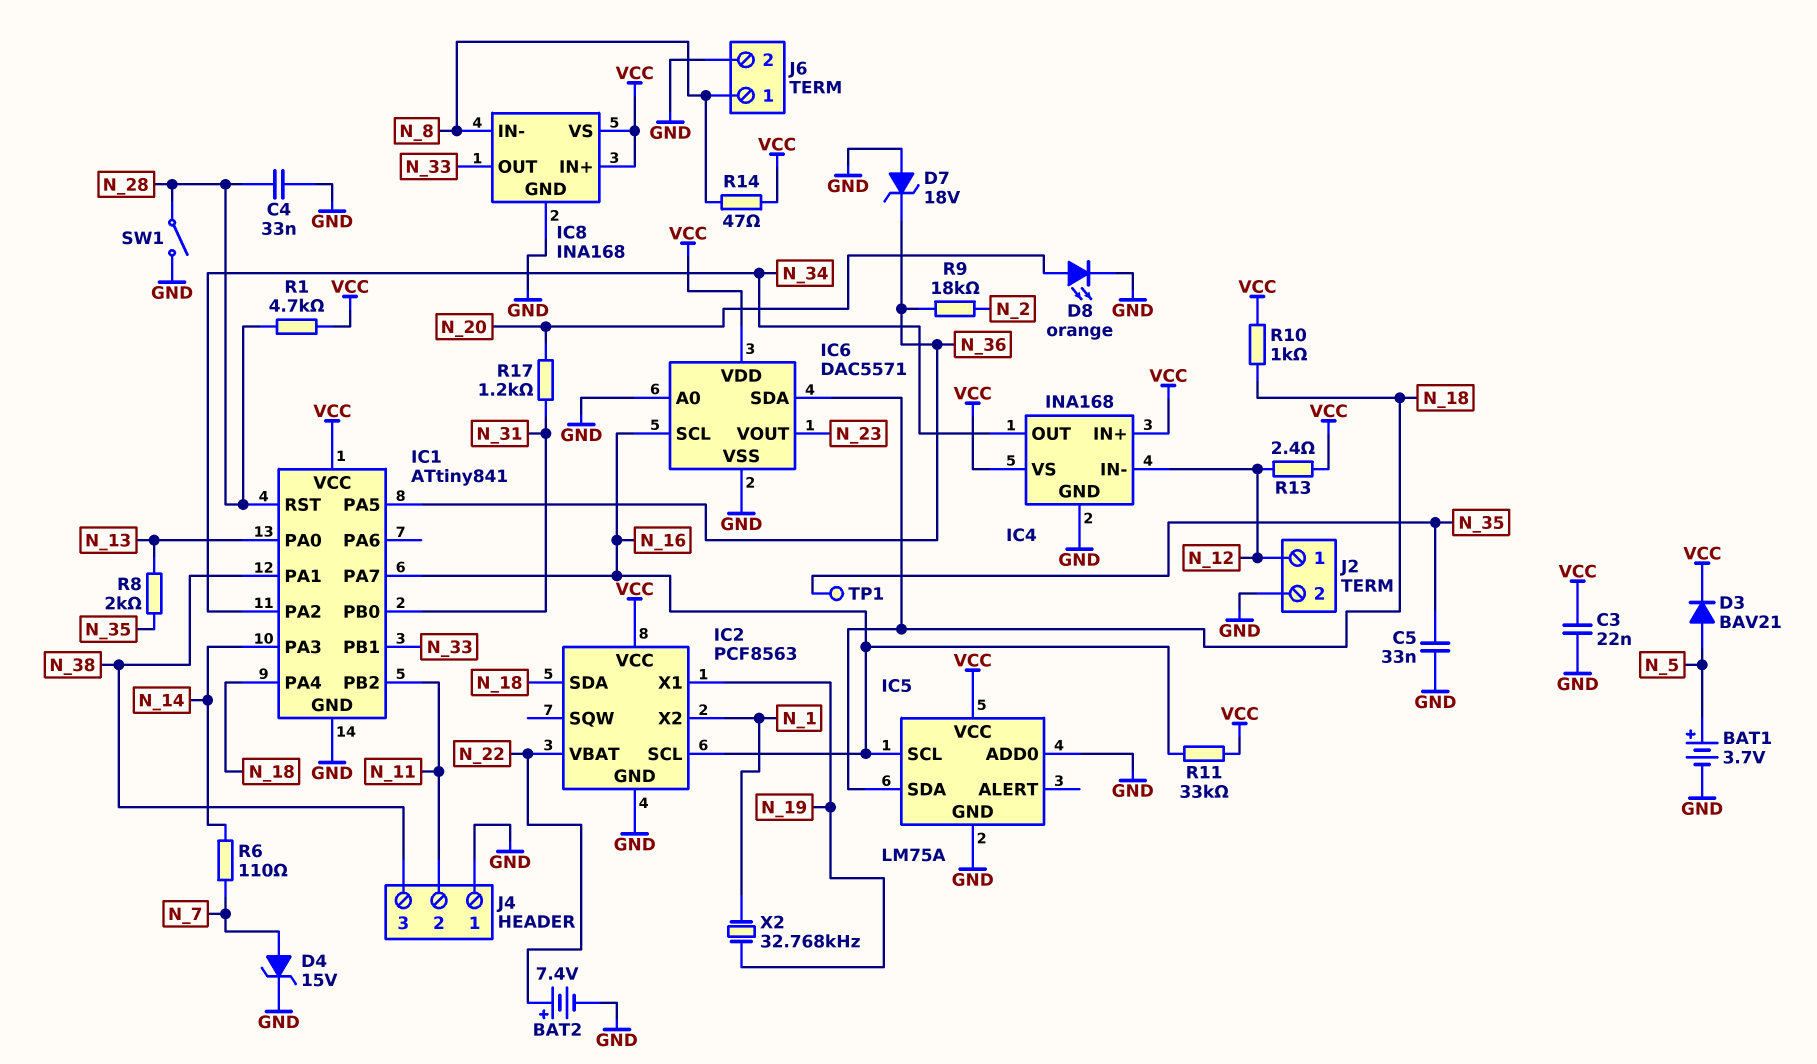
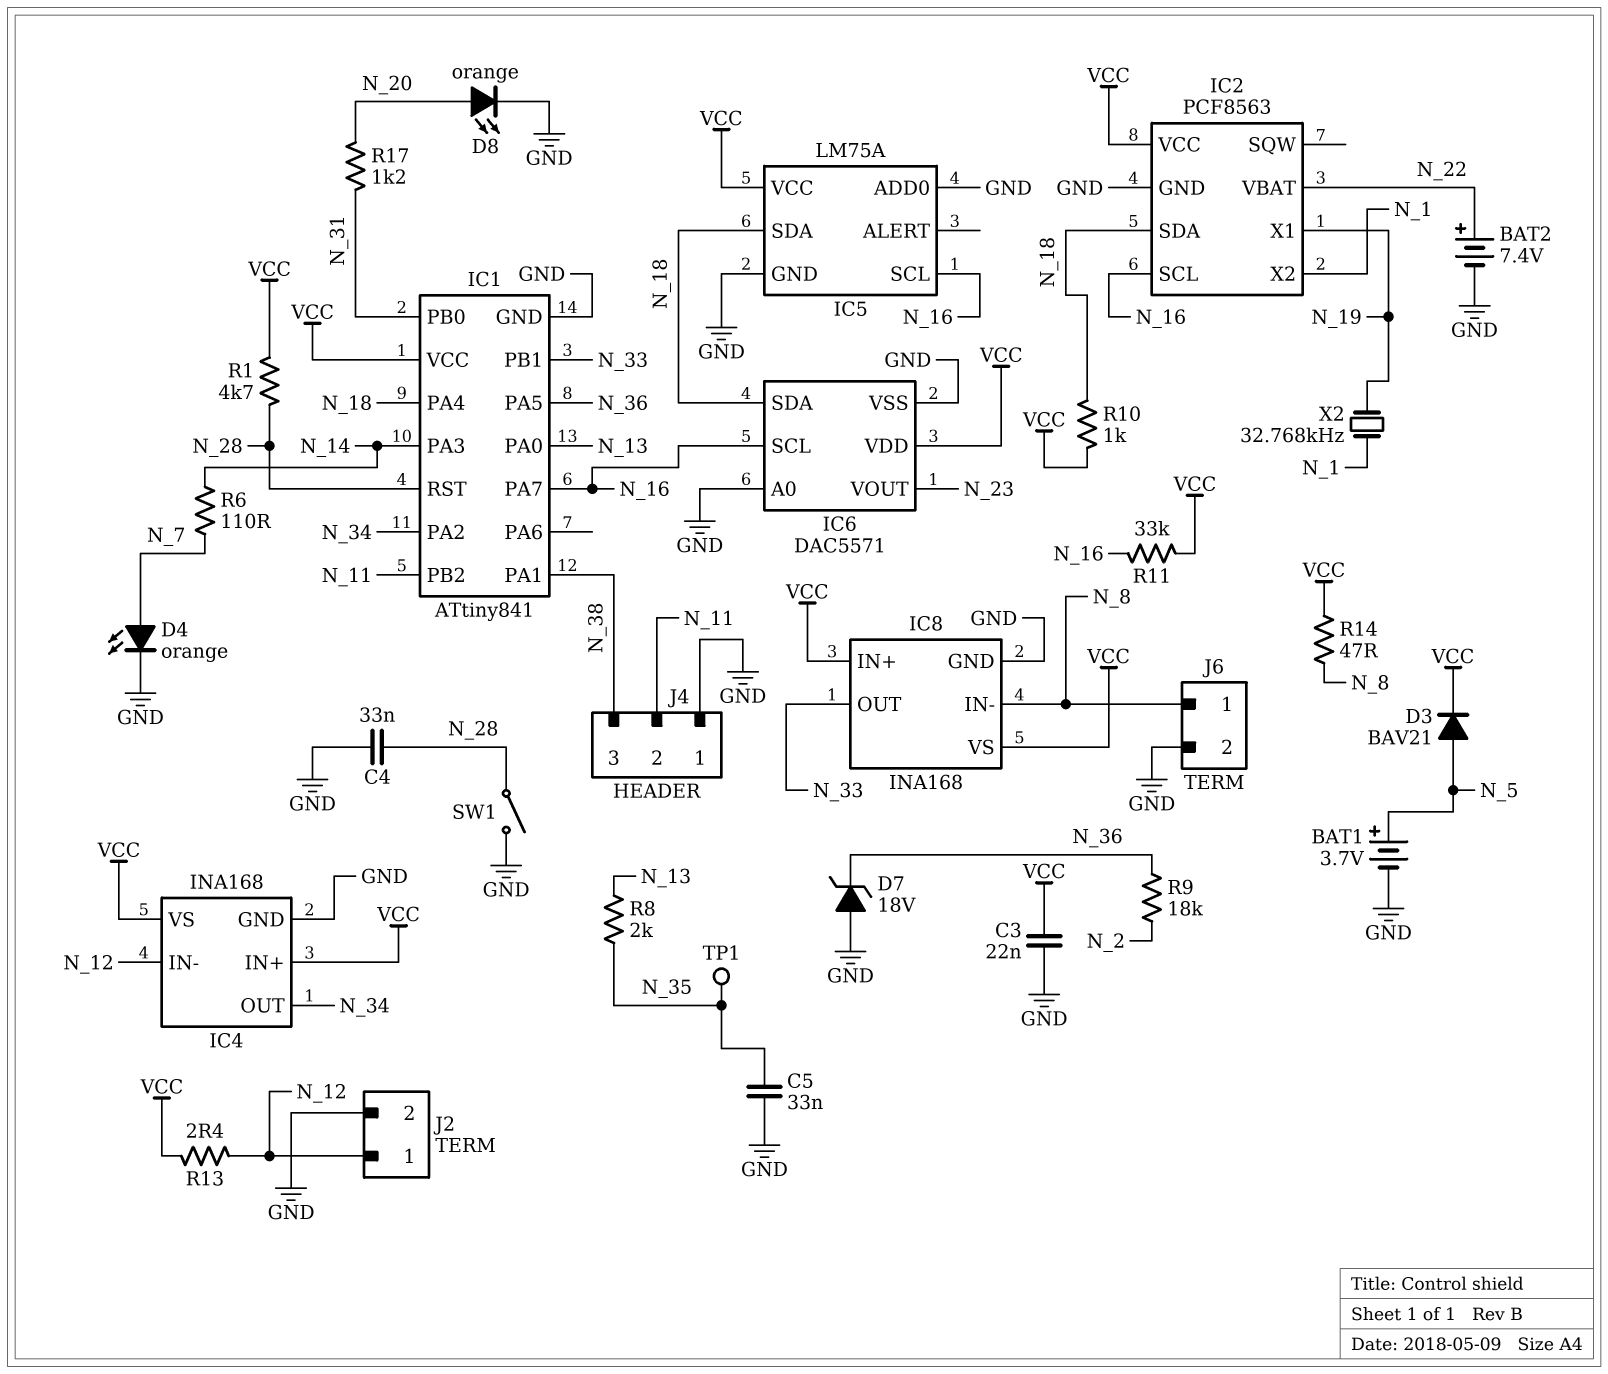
D4: zener 15V (A N_7, K GND) -> LED orange (A N_7, K GND)

